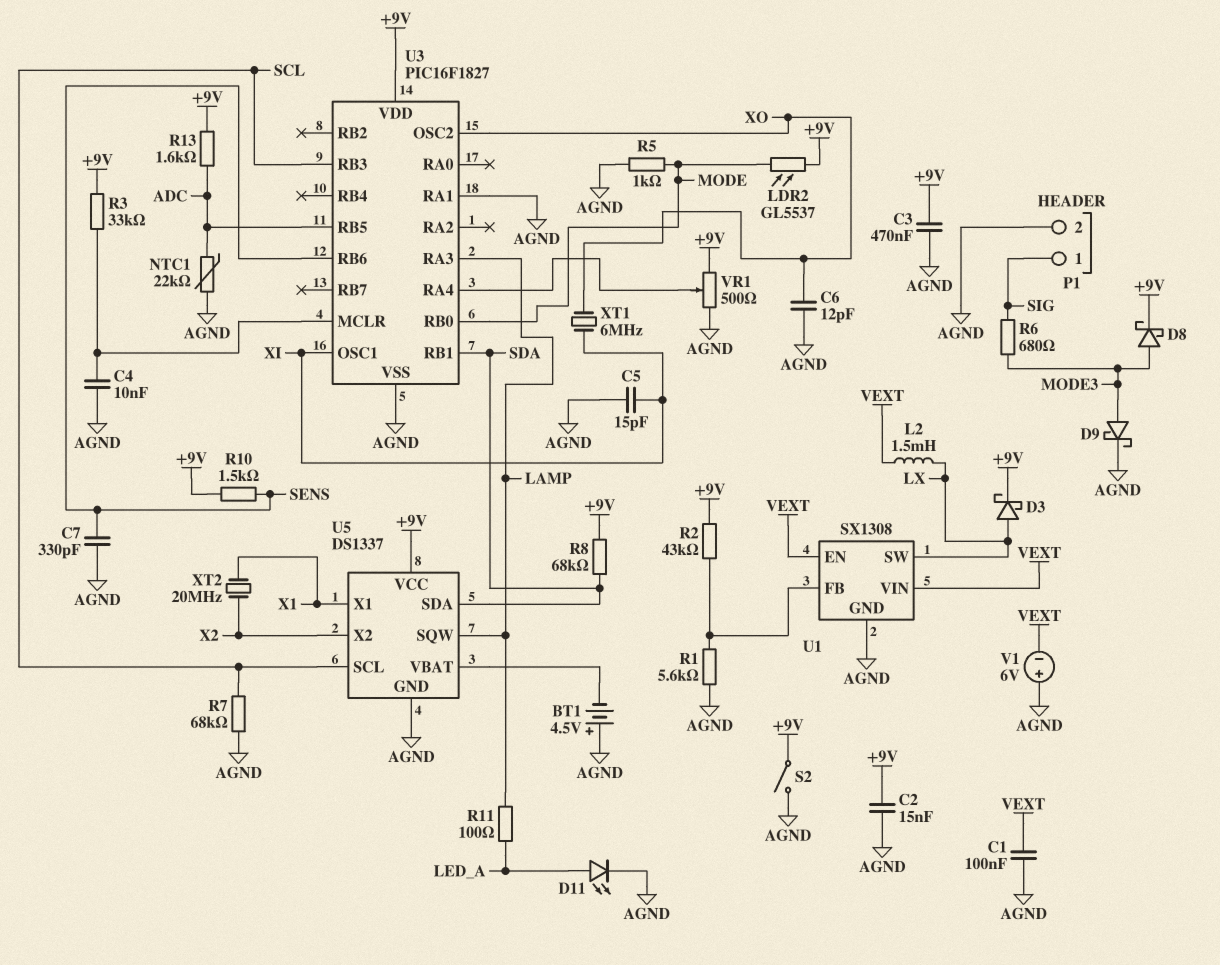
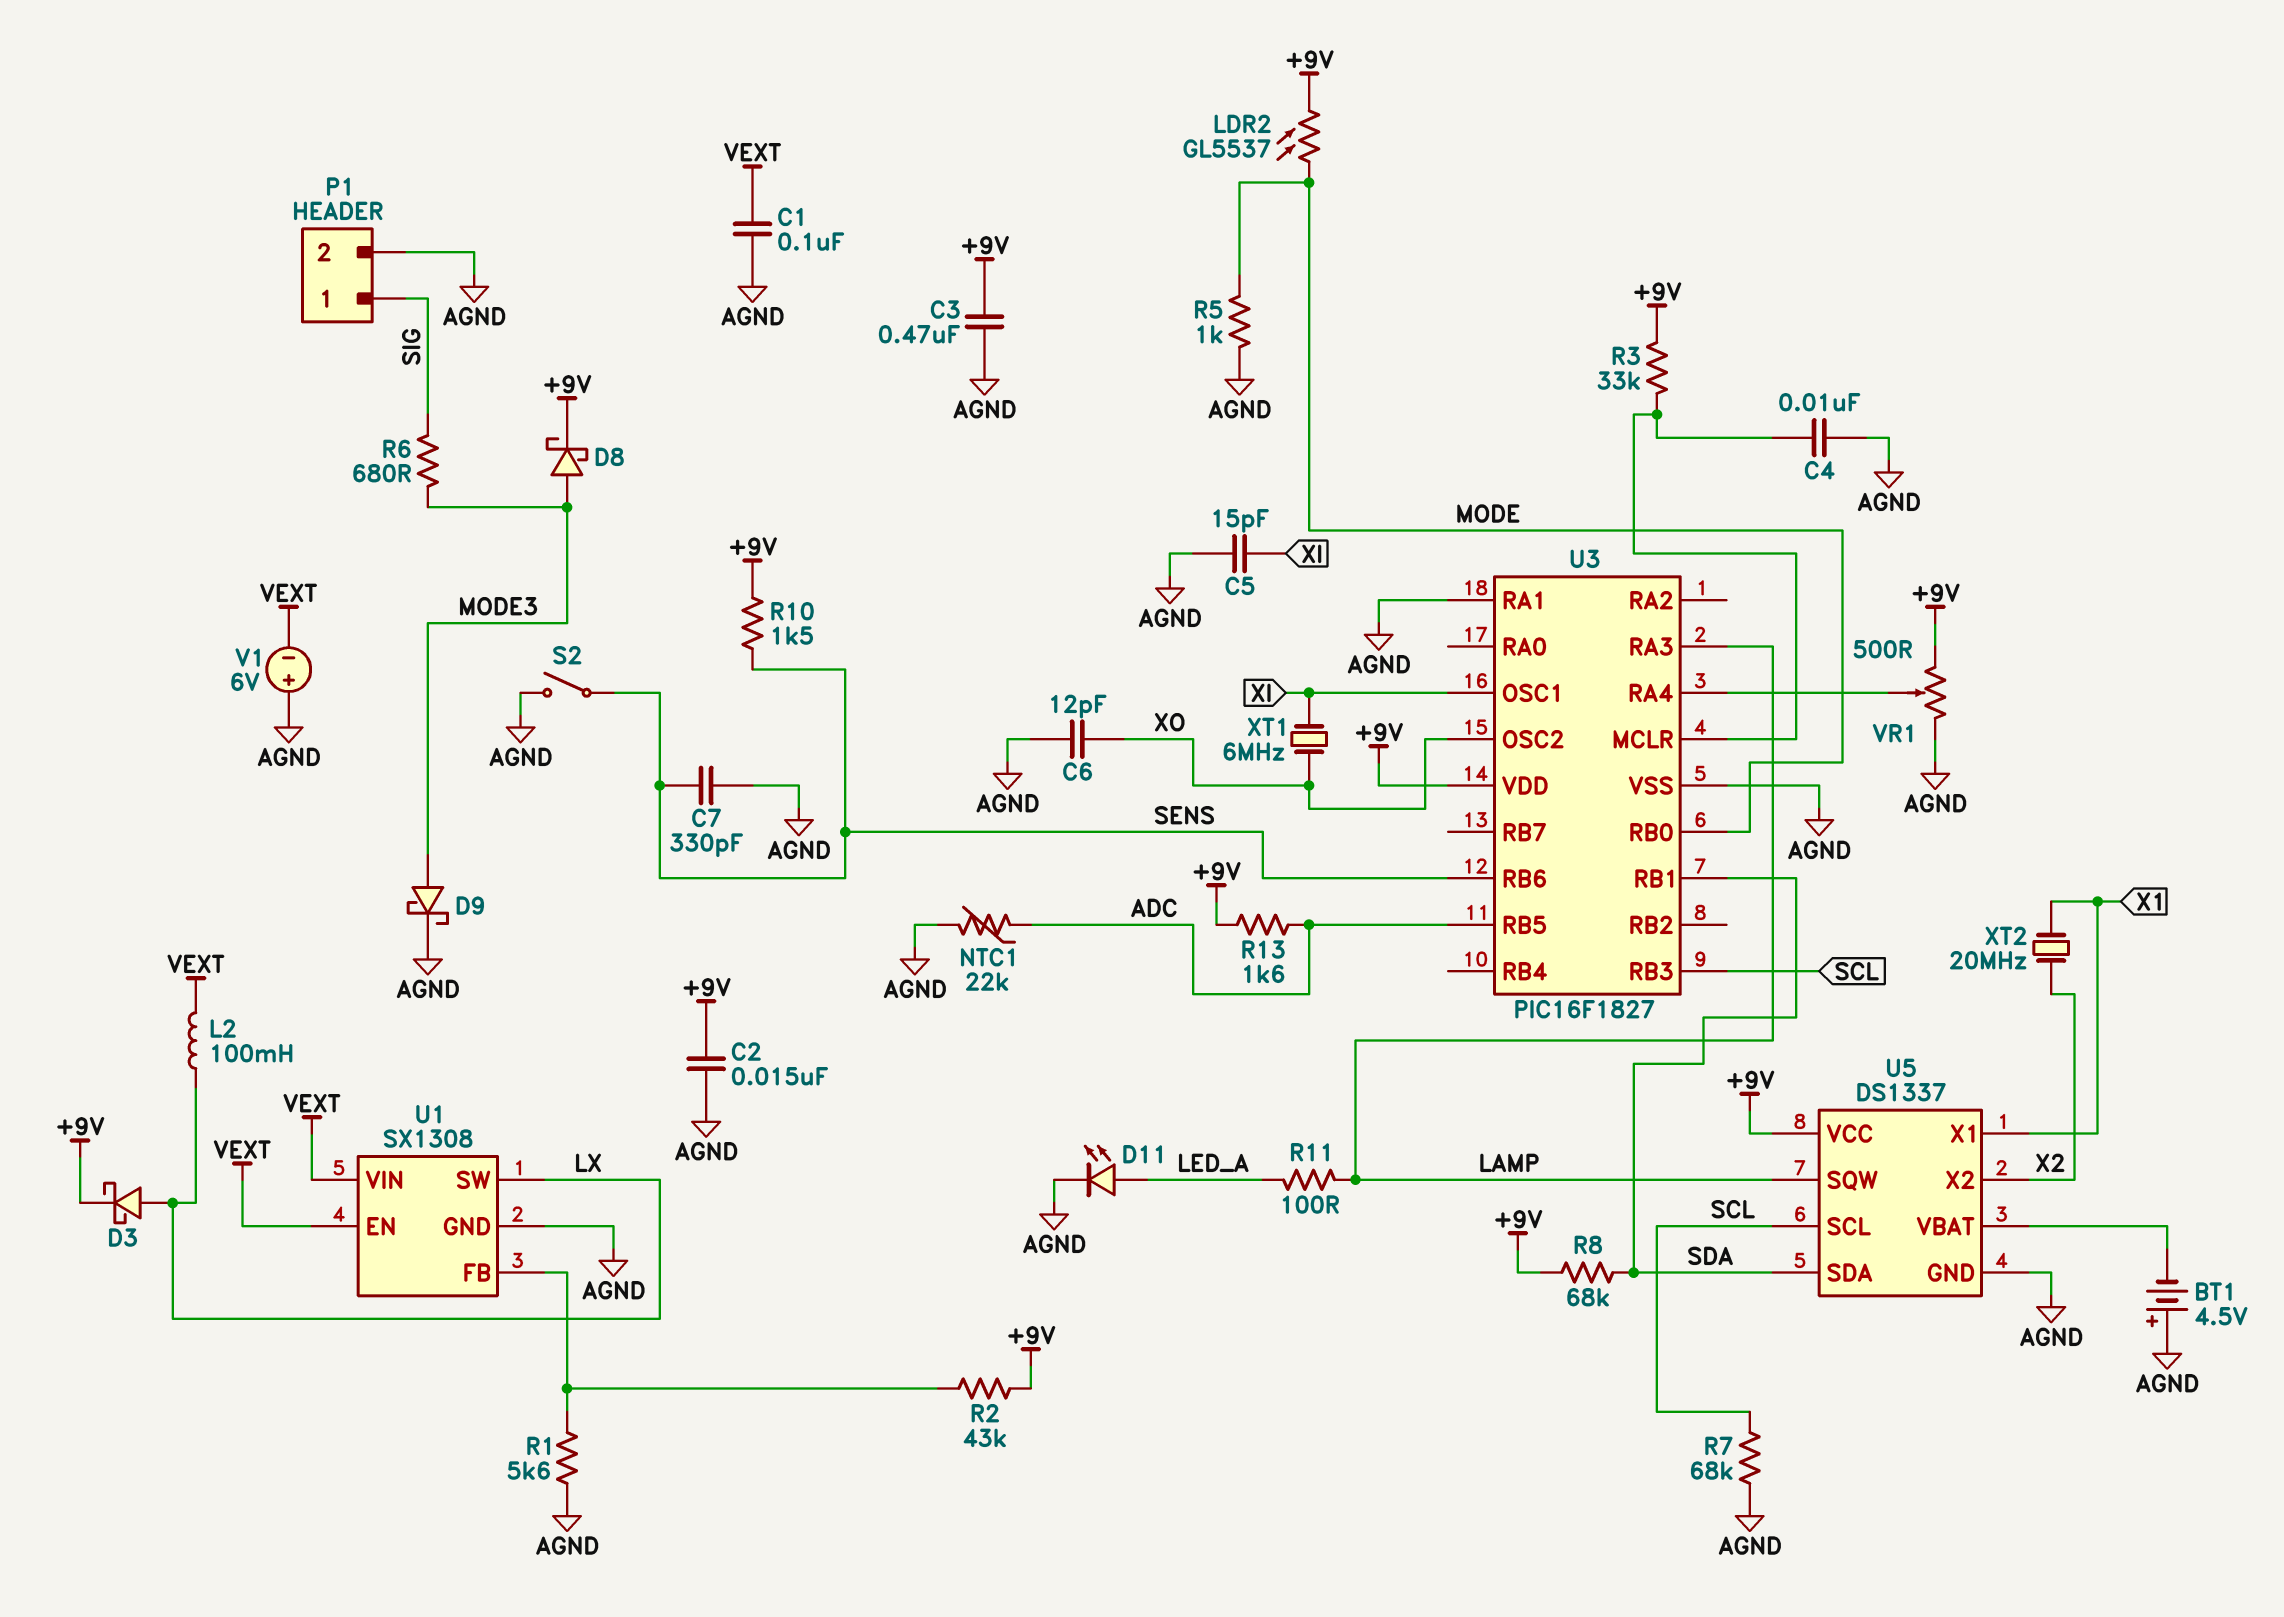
L2: 1.5mH (LX, VEXT) -> 100mH (LX, VEXT)
S2: switch (+9V, AGND) -> switch (AGND, SENS)

